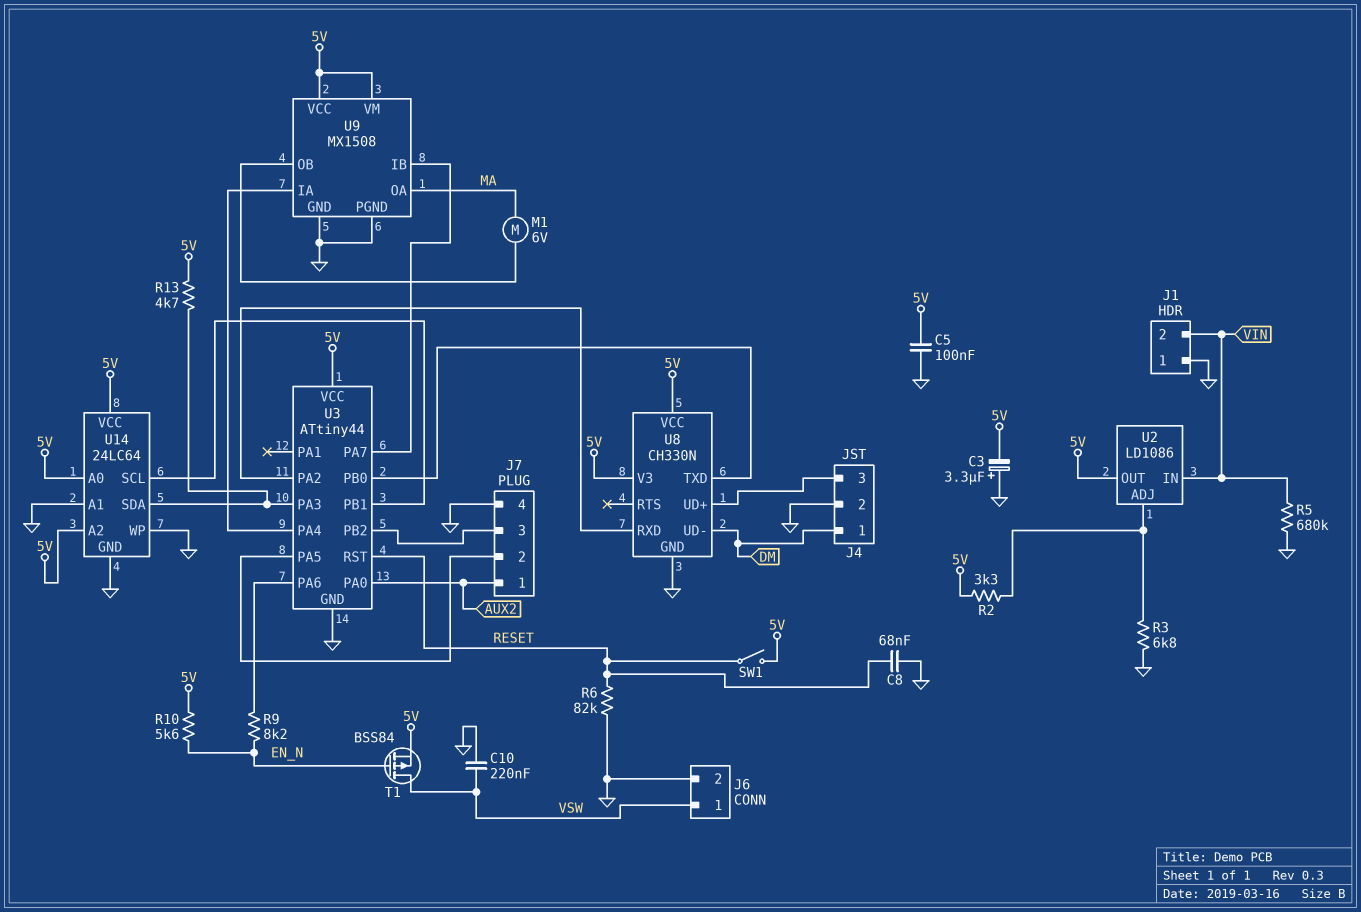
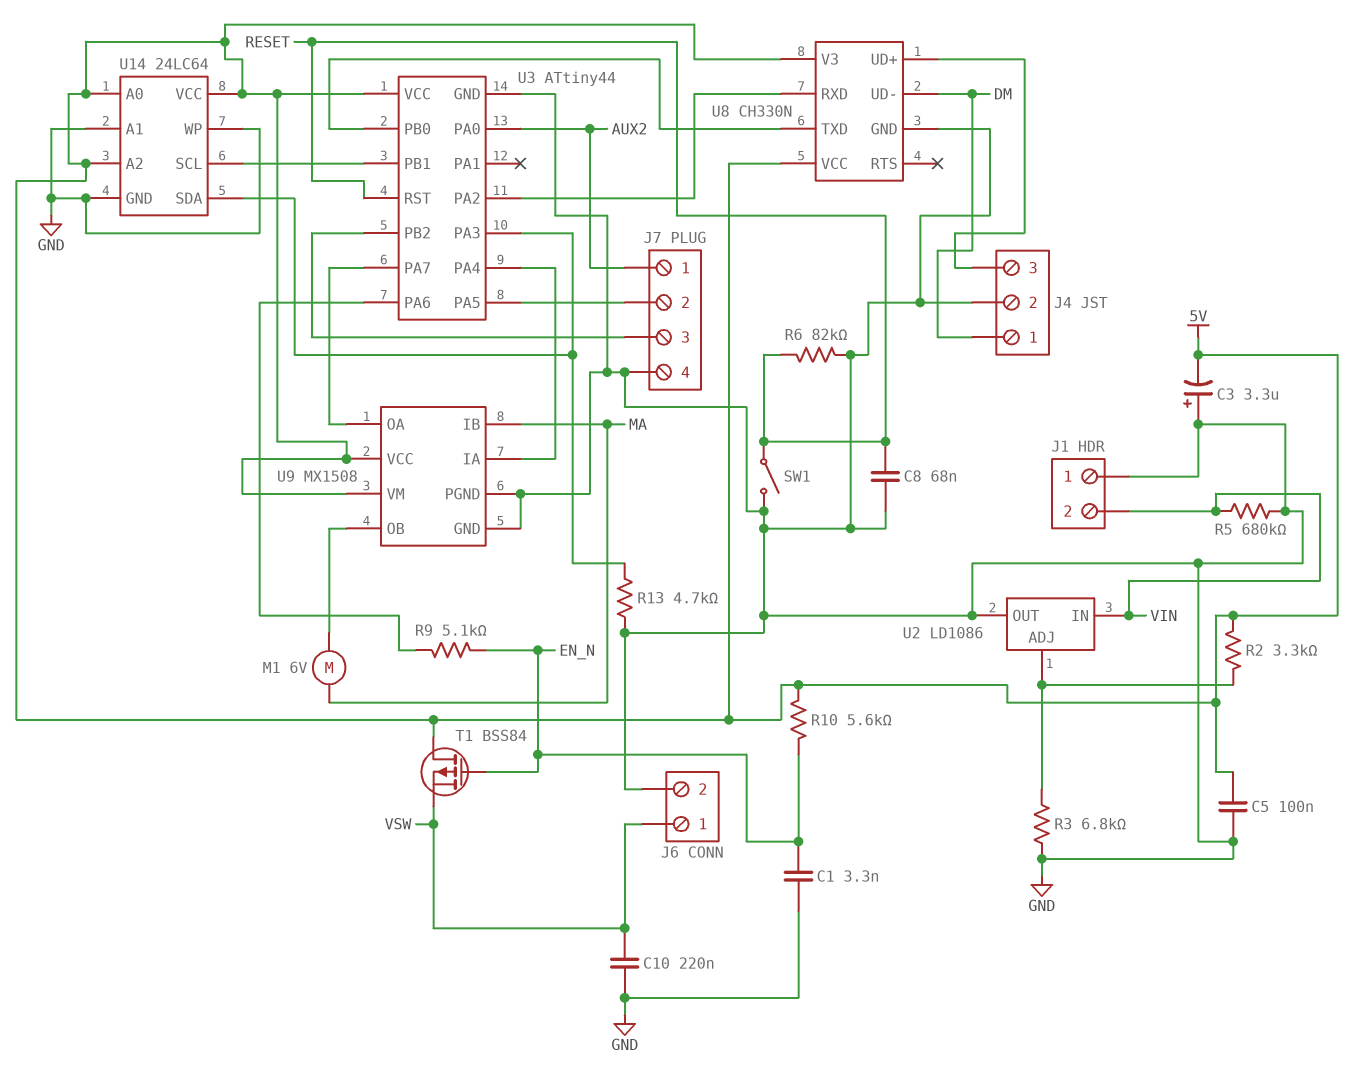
C1: none -> 3.3nF (EN_N, GND)
R9: 8.2k (EN_N, U3/PA6) -> 5.1k (EN_N, U3/PA6)
R13: 4.7k (5V, U3/PA3) -> 4.7k (GND, U3/PA3)
SW1: switch (5V, RESET) -> switch (GND, RESET)
T1: PMOS BSS84 (G EN_N, D VSW, S 5V) -> PMOS BSS84 (G EN_N, D 5V, S VSW)
U2 pin OUT: 5V -> GND
U9 pin IB: U3/PA7 -> MA
U9 pin OA: MA -> U3/PA7

